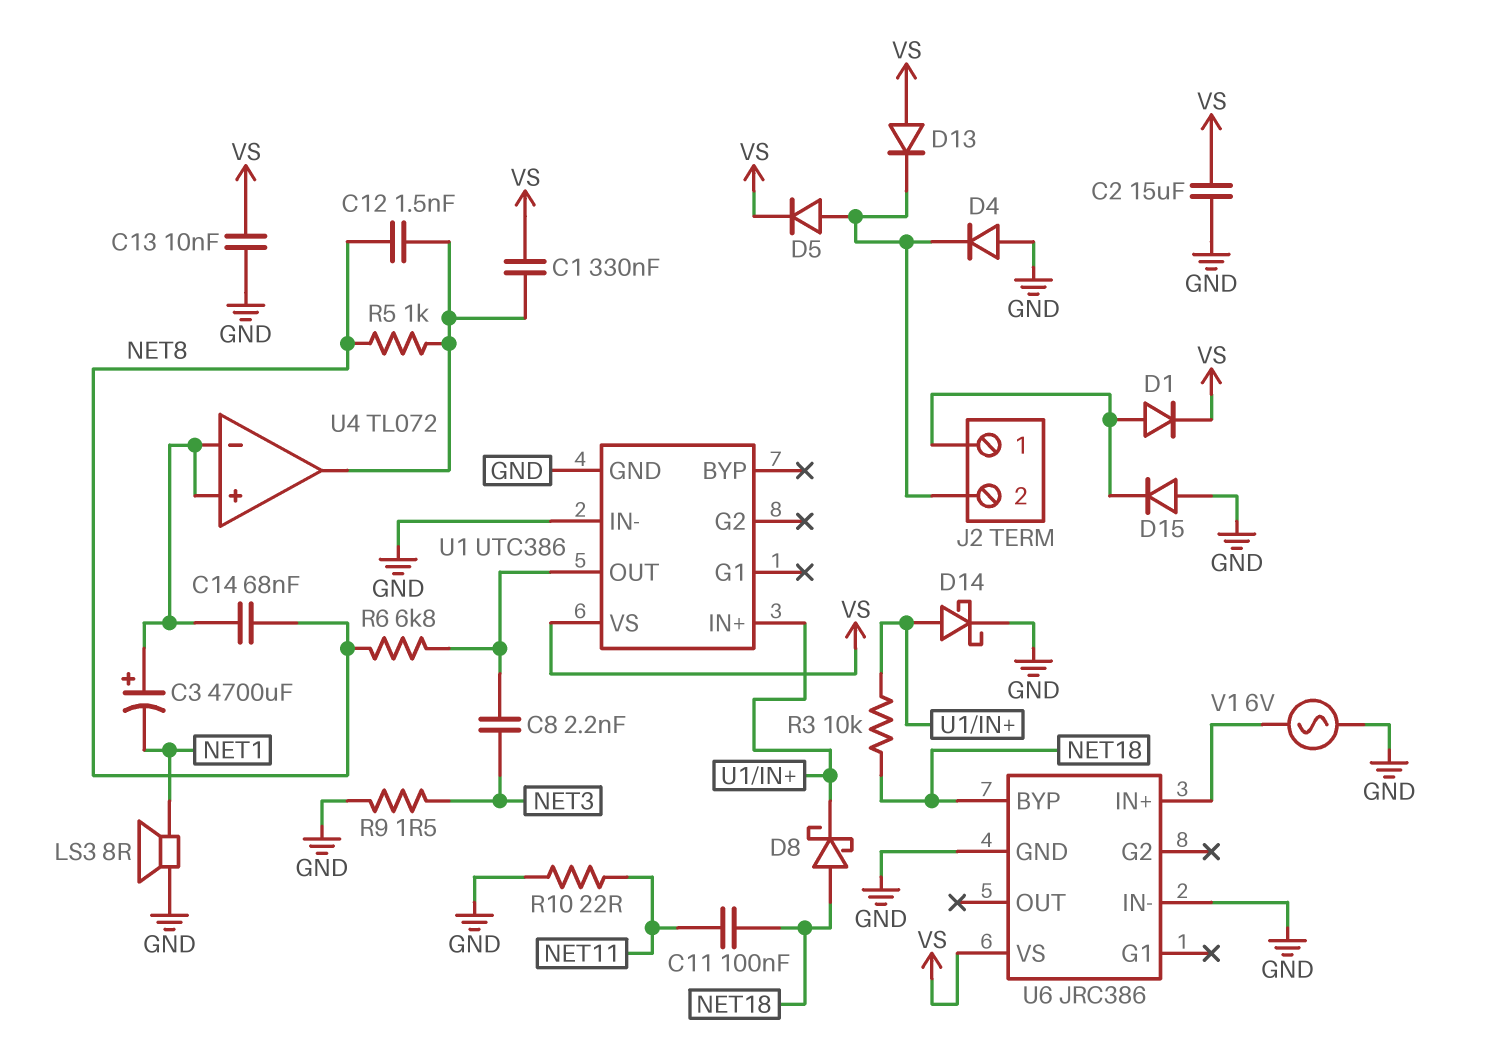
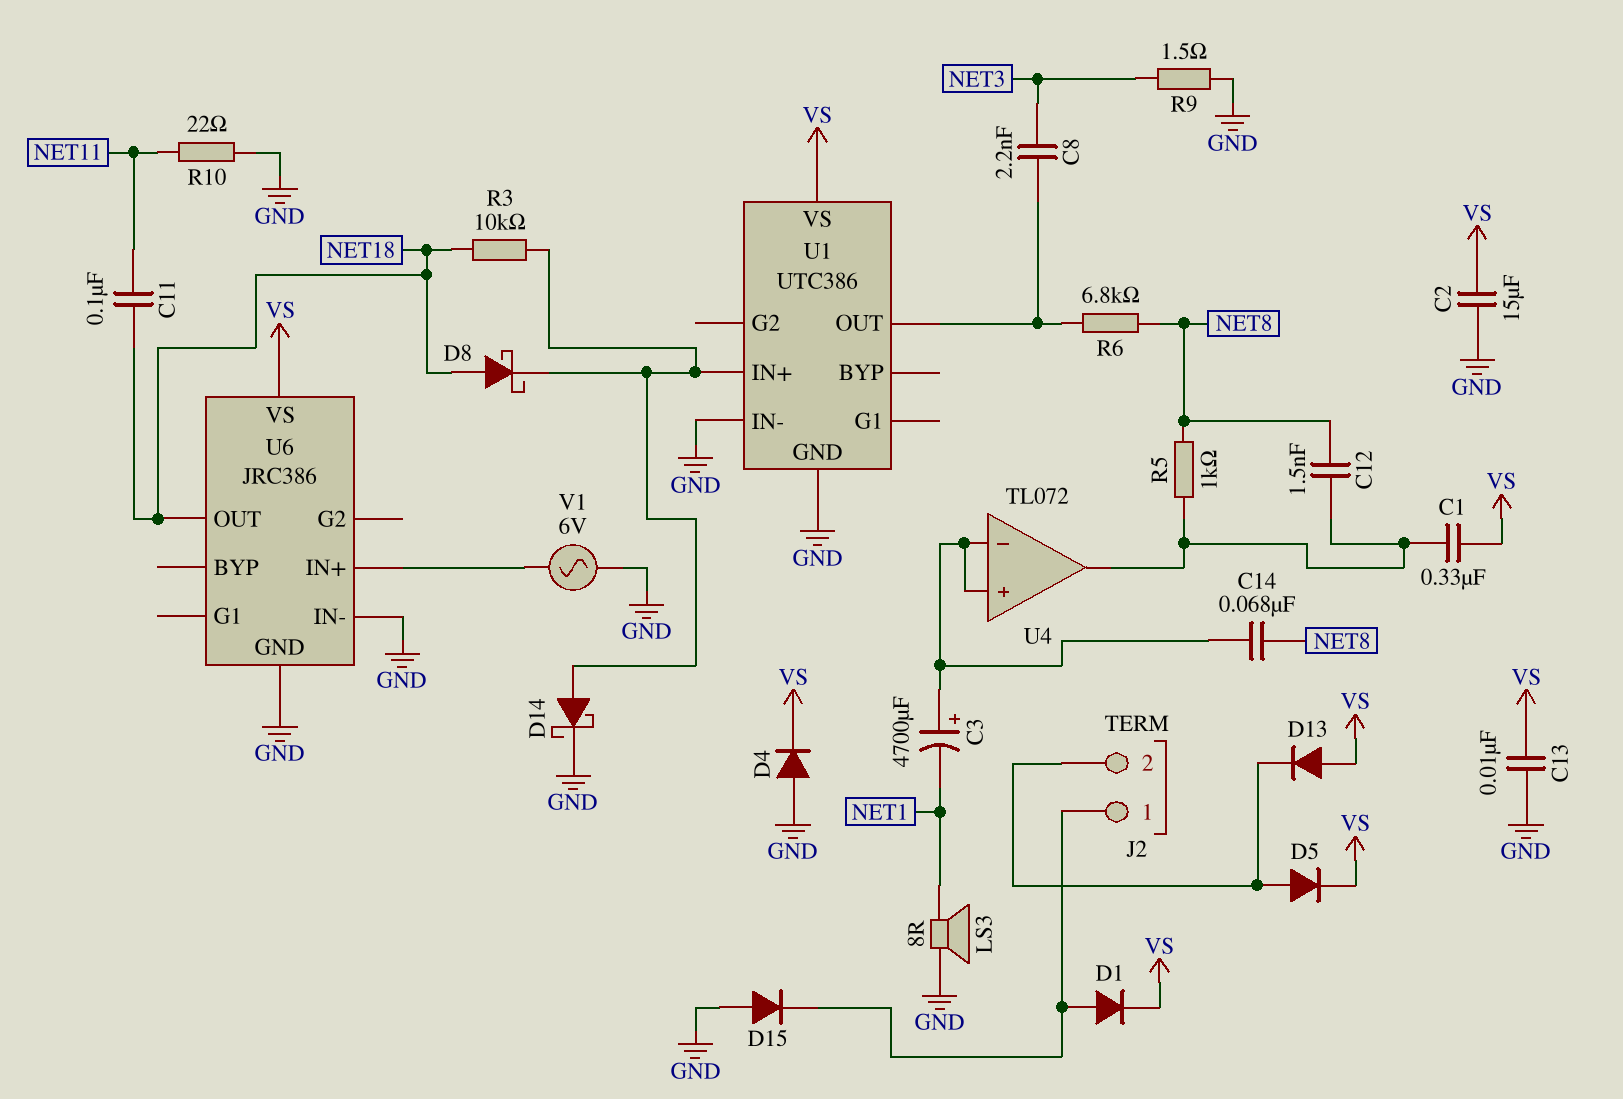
D4: diode (A GND, K J2/2) -> diode (A GND, K VS)
U6 pin BYP: NET18 -> none
U6 pin OUT: none -> NET18

